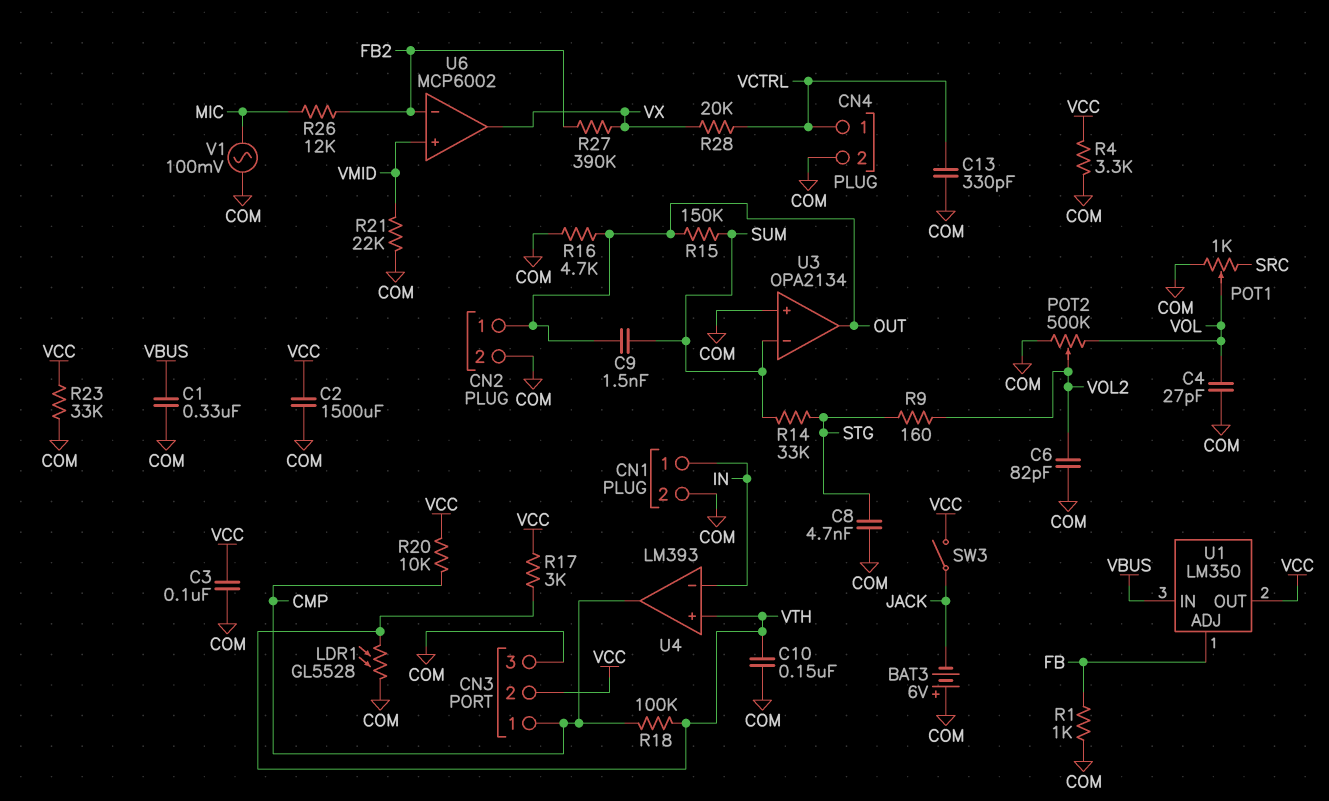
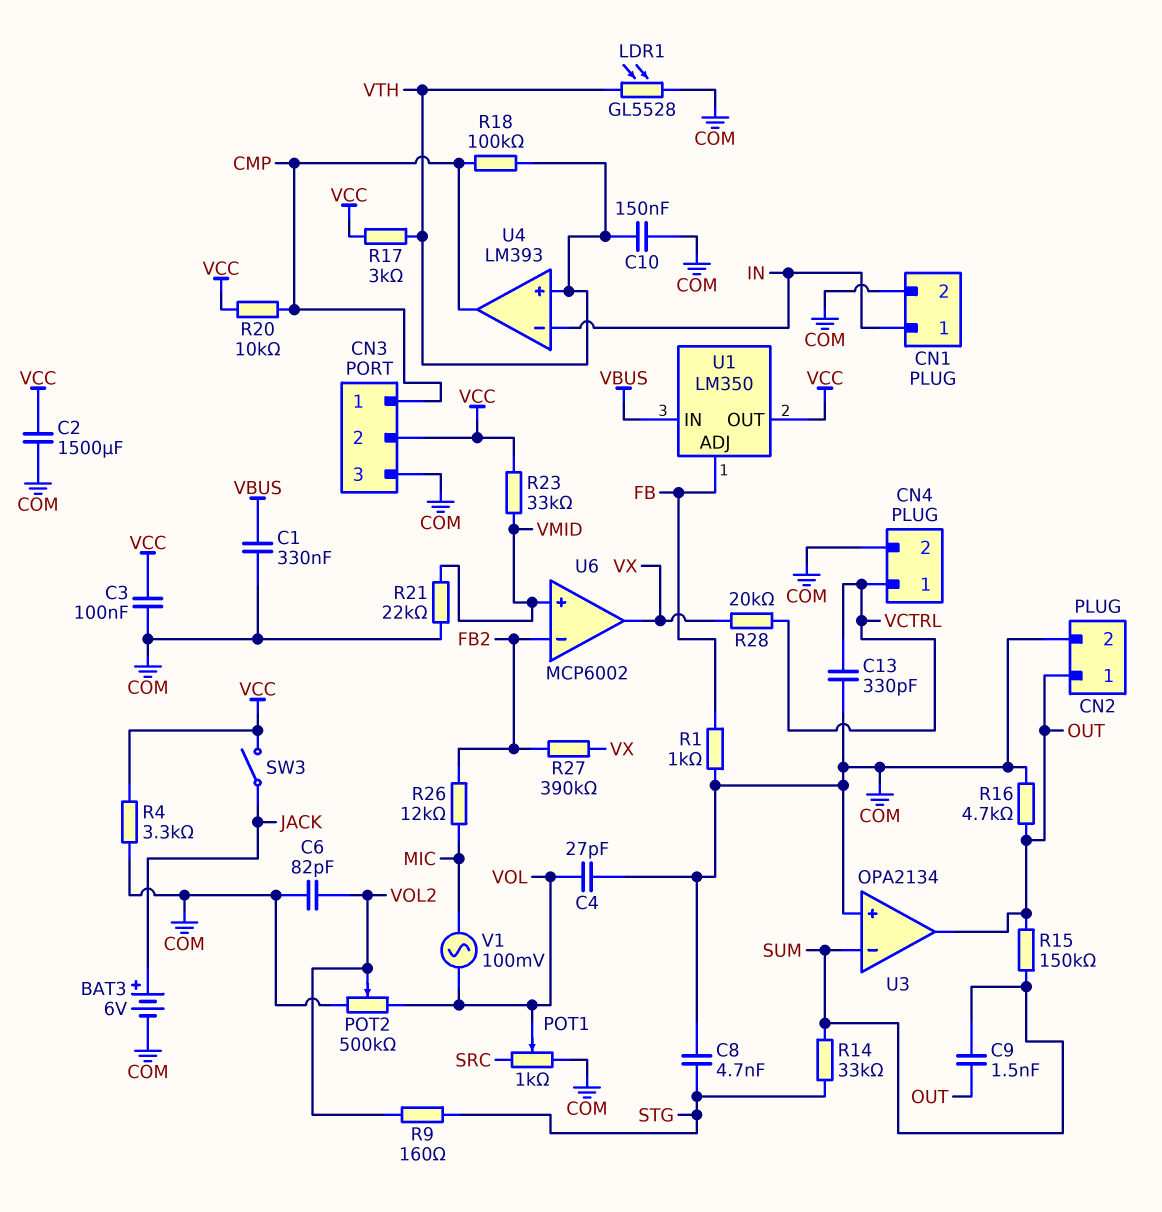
BAT3: 6V (plus COM, minus JACK) -> 6V (plus JACK, minus COM)
R23: 33k (COM, VCC) -> 33k (VCC, VMID)
V1: AC 100mV (COM, MIC) -> AC 100mV (MIC, VOL)

